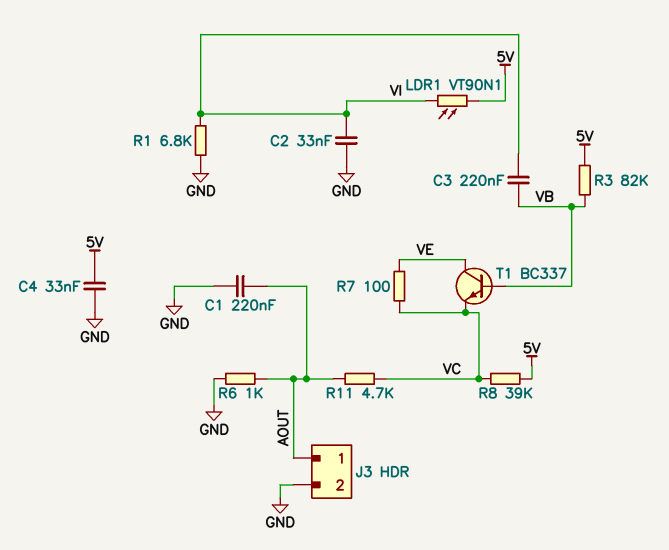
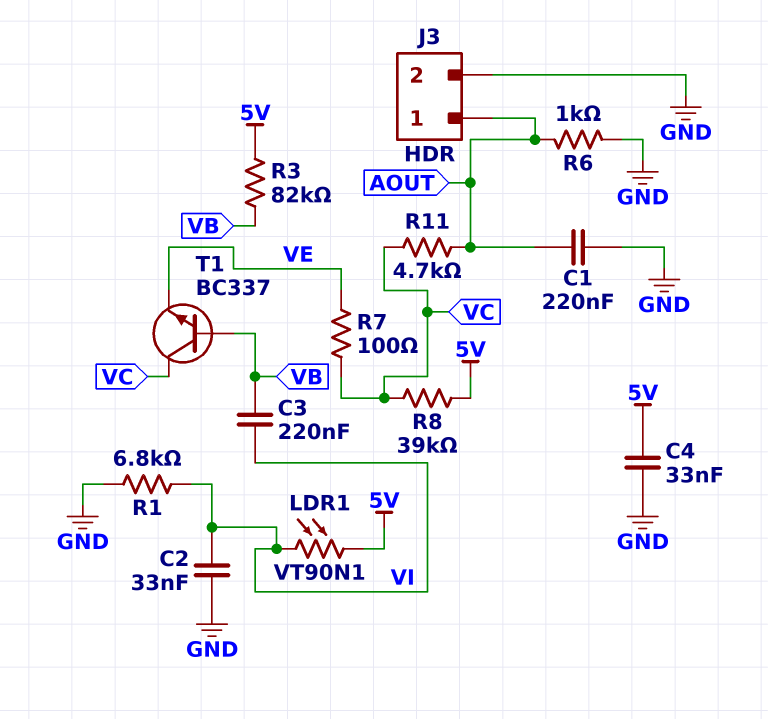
T1: NPN BC337 (B VB, C VE, E VC) -> NPN BC337 (B VB, C VC, E VE)

